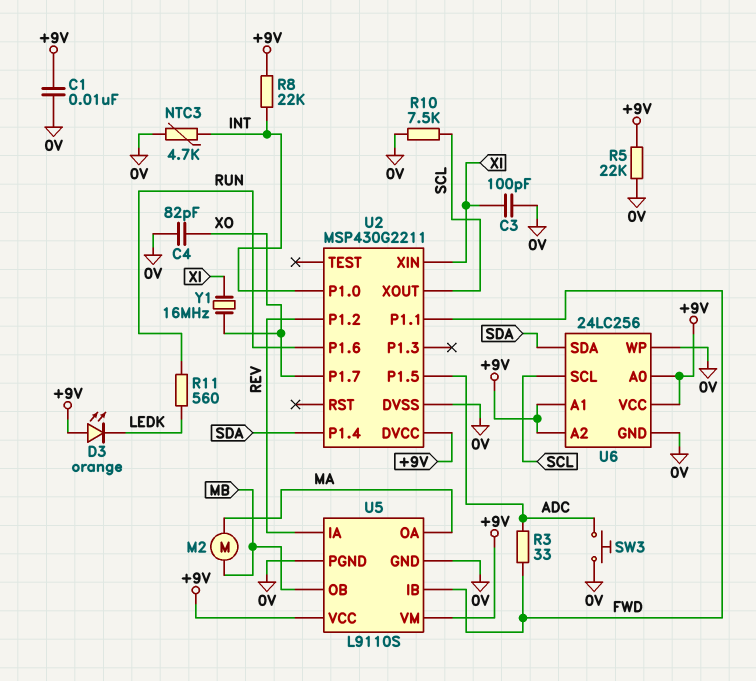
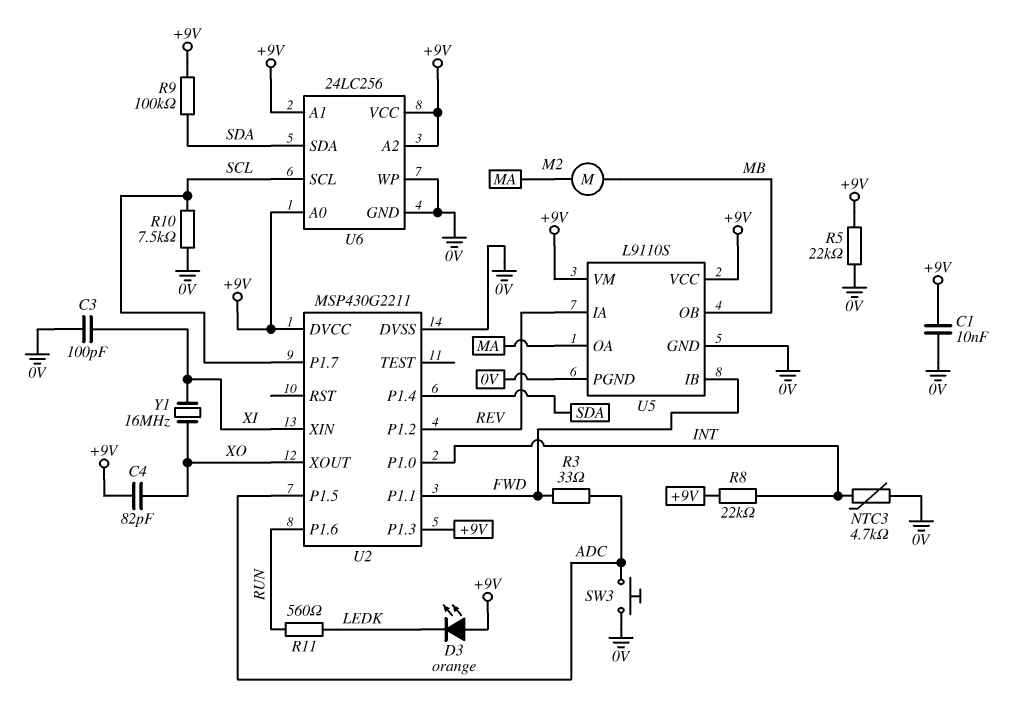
C4: 82pF (0V, XO) -> 82pF (+9V, XO)
R9: none -> 100k (+9V, SDA)
U2 pin P1.3: none -> +9V
U2 pin P1.7: XO -> SCL
U2 pin XOUT: SCL -> XO

